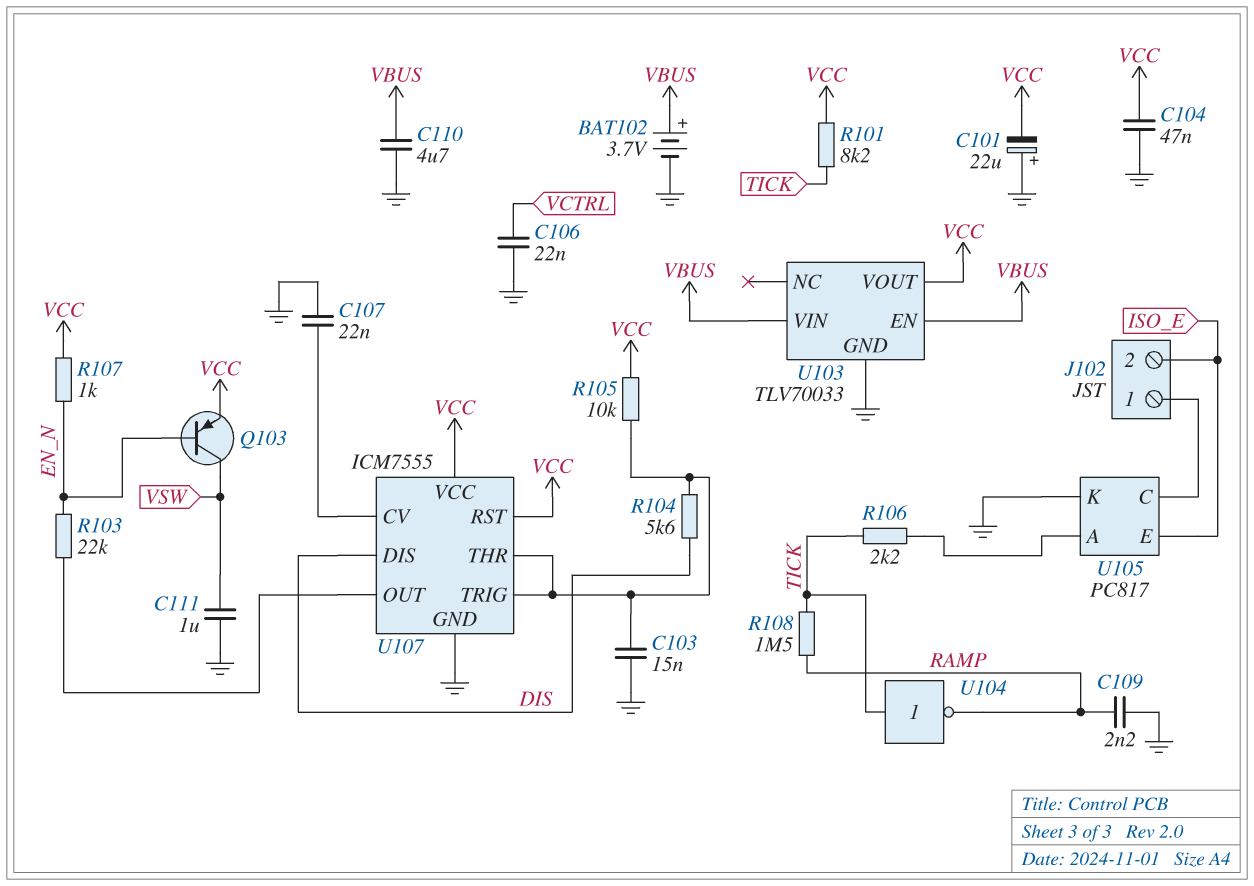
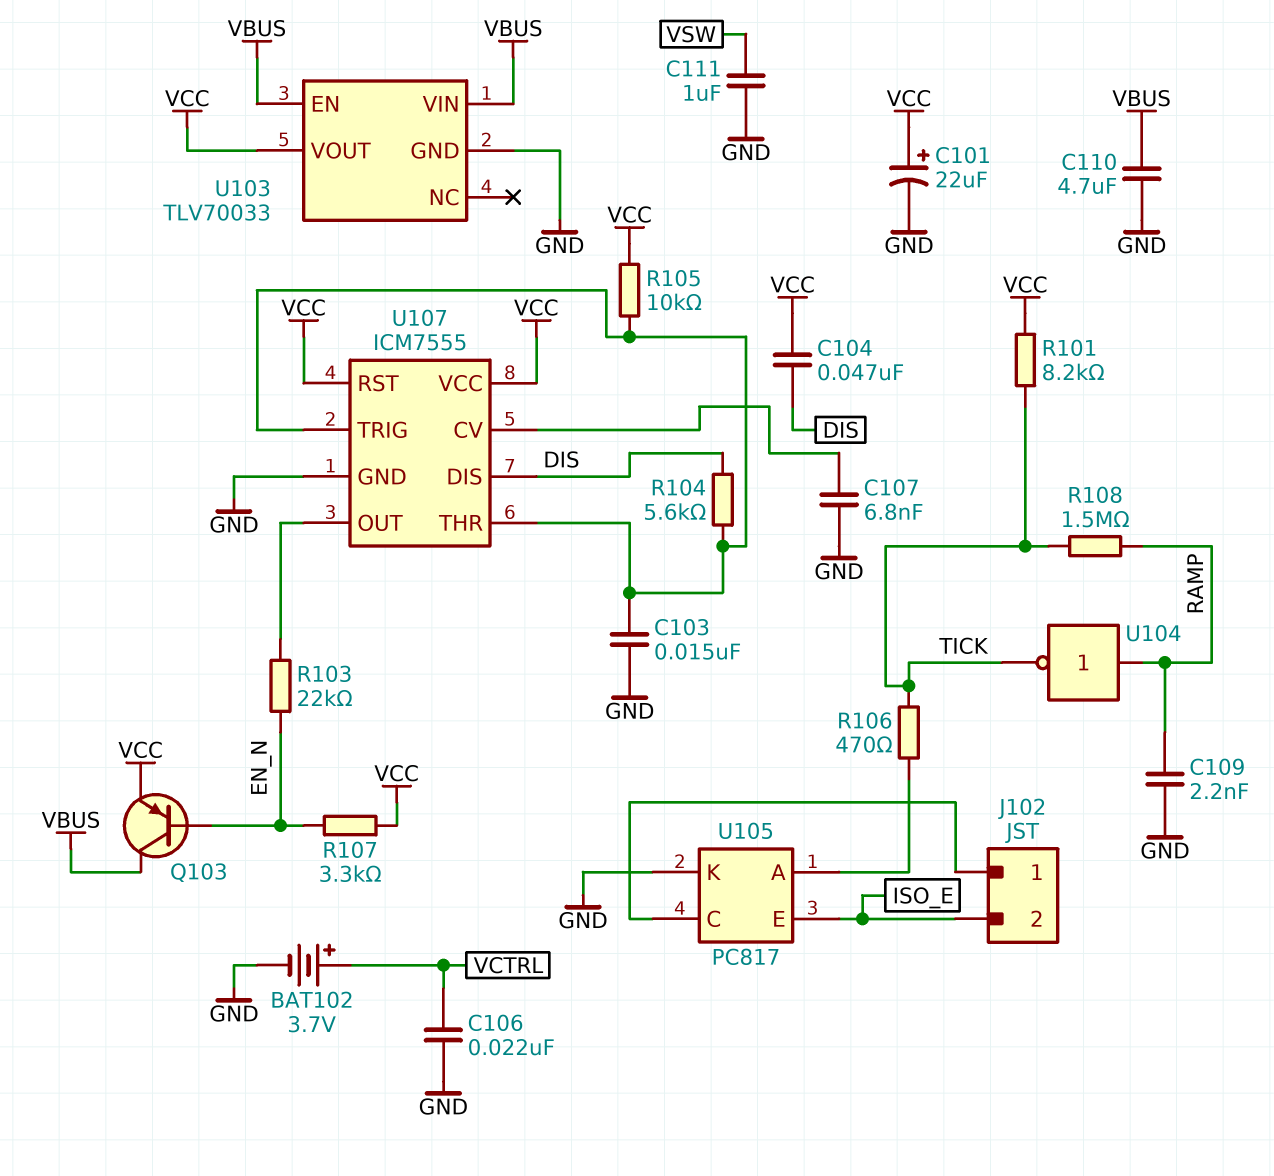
BAT102: 3.7V (plus VBUS, minus GND) -> 3.7V (plus VCTRL, minus GND)
C101: 22uF (plus GND, minus VCC) -> 22uF (plus VCC, minus GND)
C104: 47nF (GND, VCC) -> 47nF (DIS, VCC)
C107: 22nF (GND, U107/CV) -> 6.8nF (GND, U107/CV)
Q103: PNP (B EN_N, C VSW, E VCC) -> PNP (B EN_N, C VBUS, E VCC)
R106: 2.2k (TICK, U105/A) -> 470 (TICK, U105/A)
R107: 1k (EN_N, VCC) -> 3.3k (EN_N, VCC)
U104: NOT (in TICK, out RAMP) -> NOT (in RAMP, out TICK)

